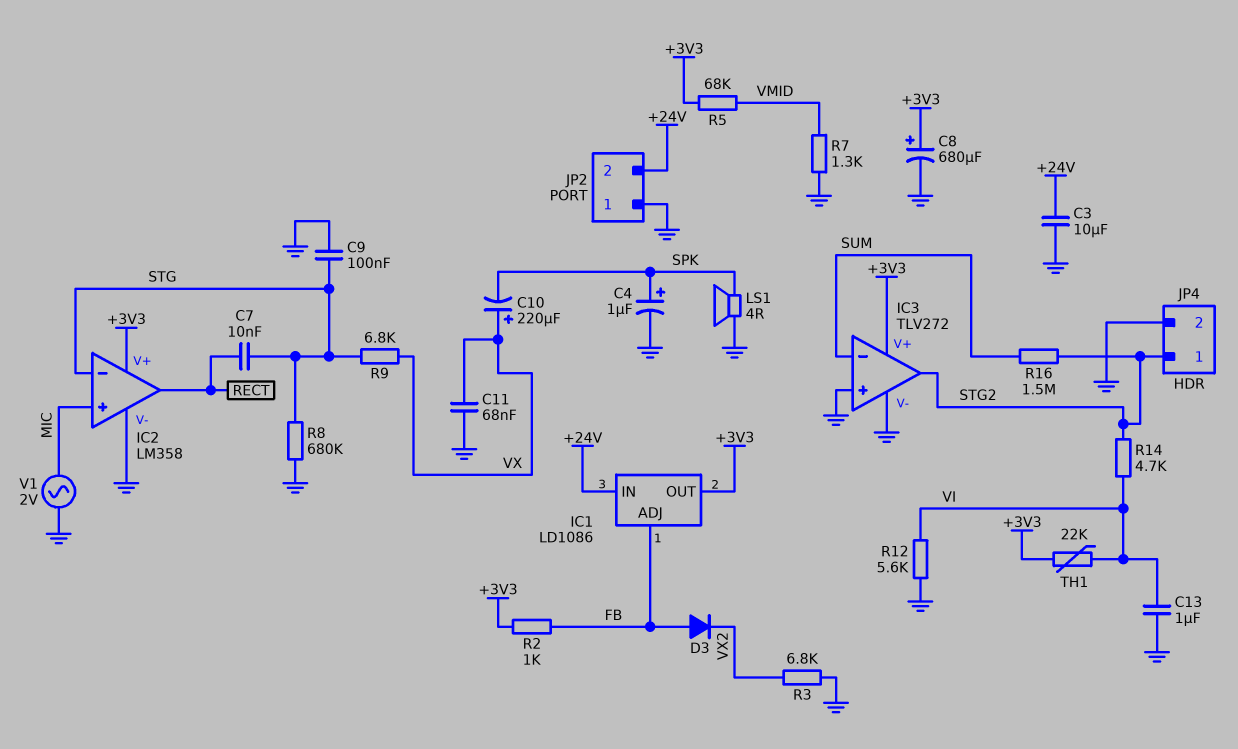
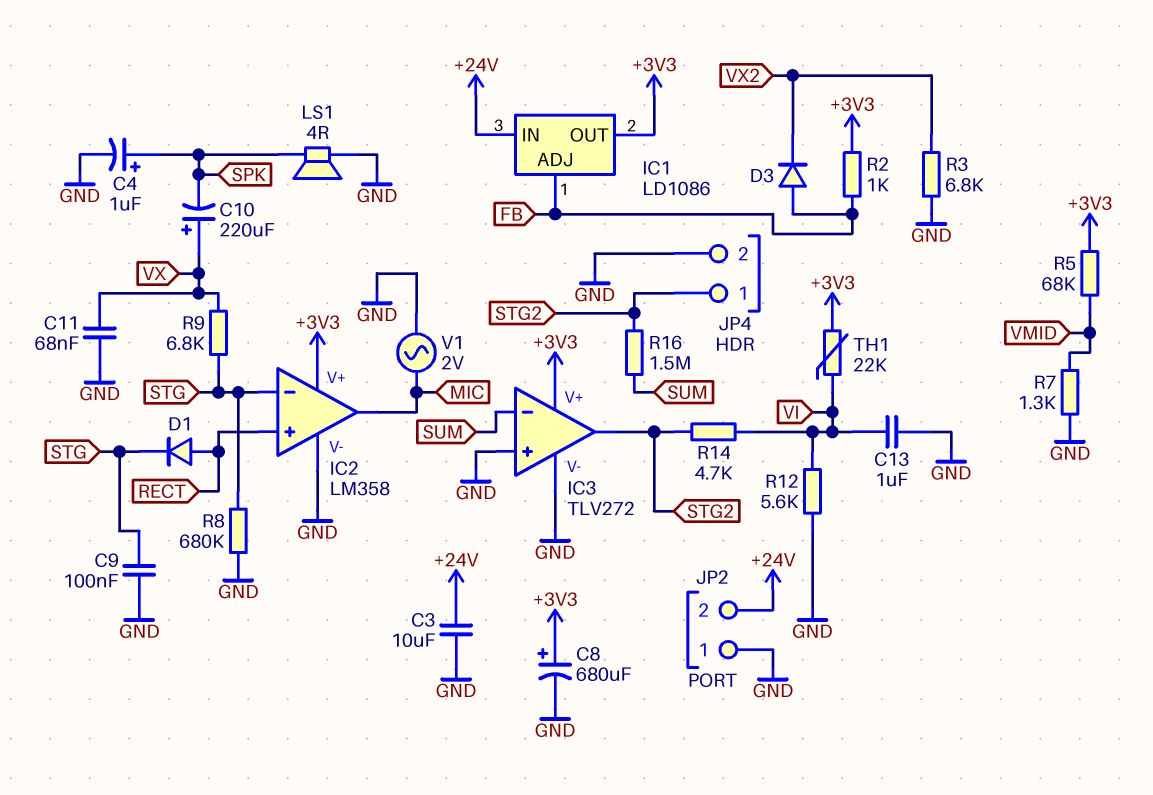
C7: 10nF (RECT, STG) -> none
D1: none -> diode (A RECT, K STG)
IC2 pin in+: MIC -> RECT
IC2 pin out: RECT -> MIC

